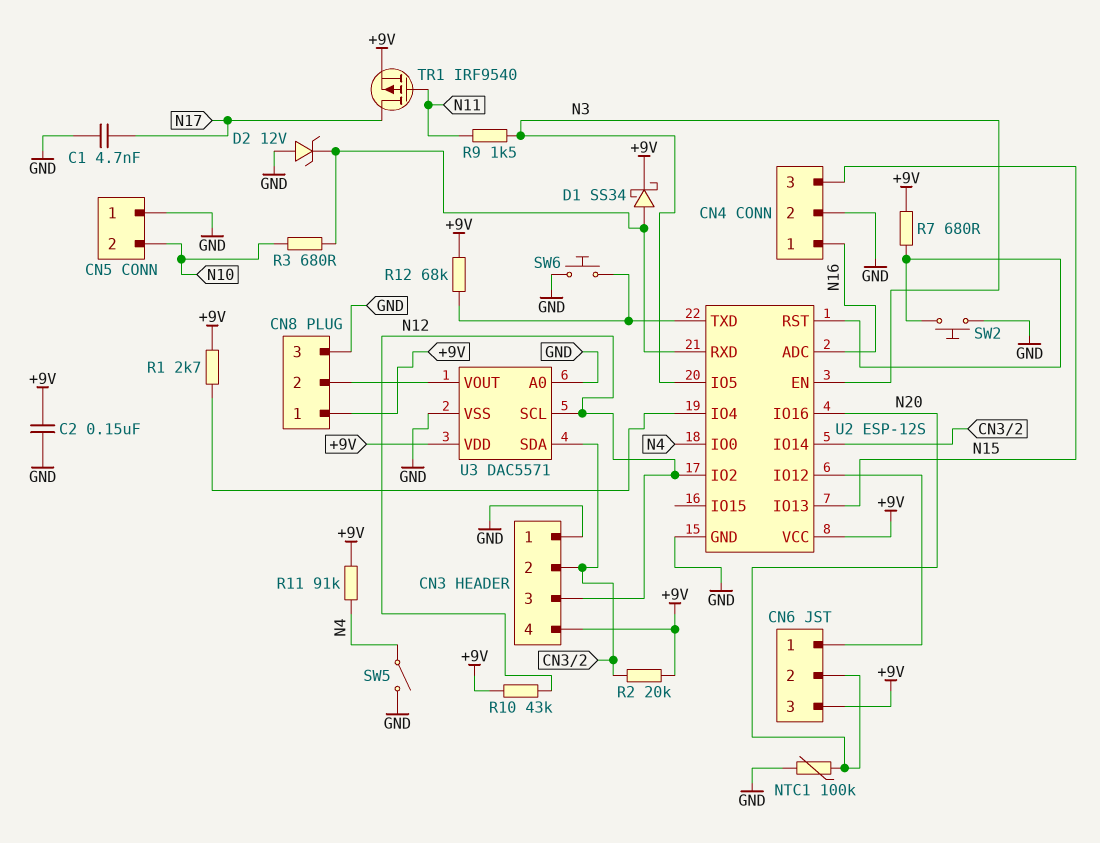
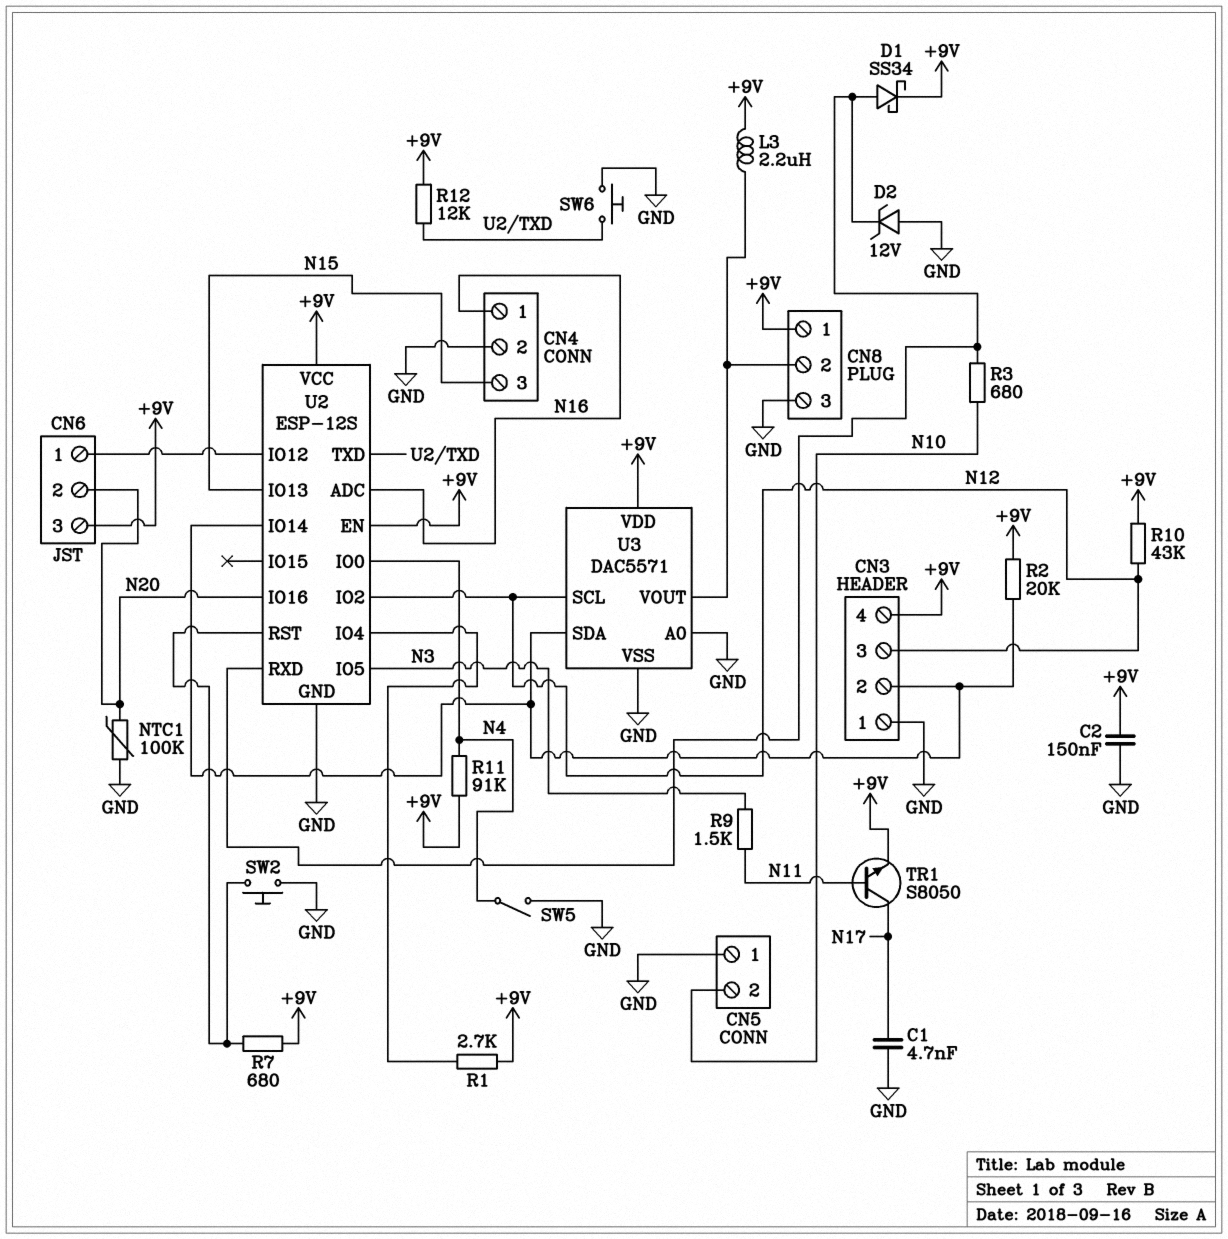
L3: none -> 2.2uH (+9V, CN8/2)
R12: 68k (+9V, U2/TXD) -> 12k (+9V, U2/TXD)
TR1: PMOS IRF9540 (G N11, D N17, S +9V) -> NPN S8050 (B N11, C N17, E +9V)
U2 pin EN: N3 -> +9V

